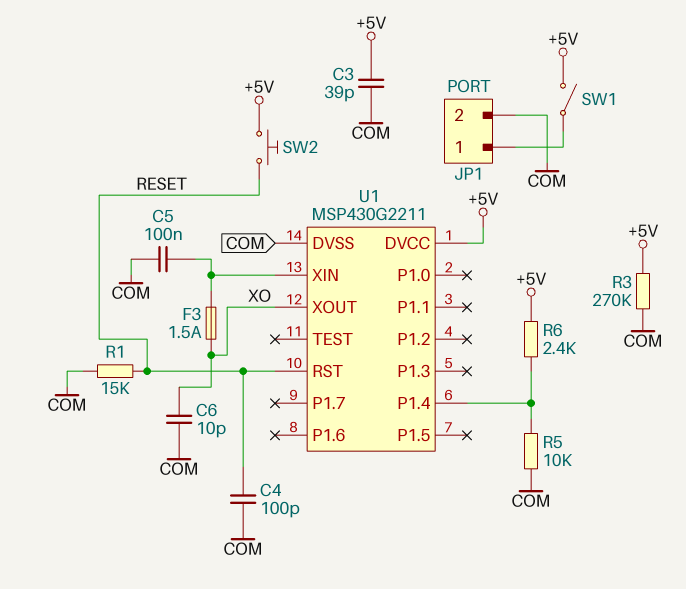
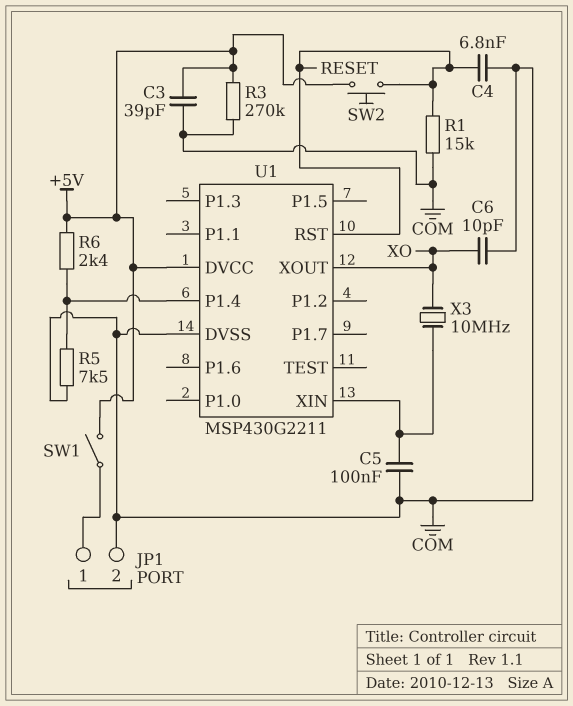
C4: 100pF (COM, RESET) -> 6.8nF (COM, RESET)
F3: 1.5A (U1/XIN, XO) -> none
R5: 10k (COM, U1/P1.4) -> 7.5k (COM, U1/P1.4)
X3: none -> 10MHz (U1/XIN, XO)

